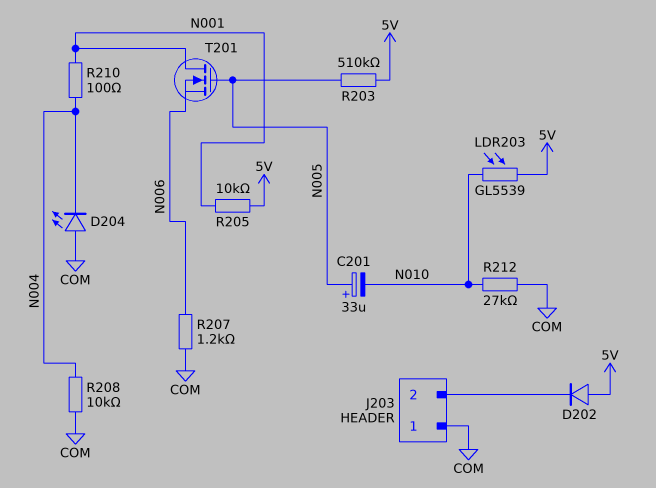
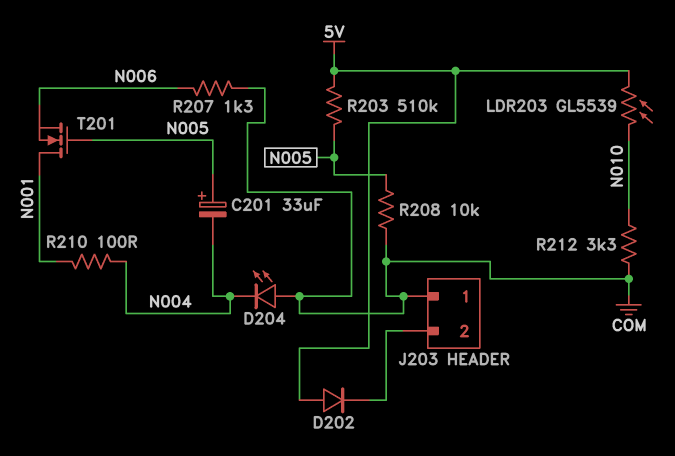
C201: 33uF (plus N005, minus N010) -> 33uF (plus N005, minus N004)
R205: 10k (5V, N001) -> none
R207: 1.2k (COM, N006) -> 1.3k (COM, N006)
R208: 10k (COM, N004) -> 10k (COM, N005)
R212: 27k (COM, N010) -> 3.3k (COM, N010)

